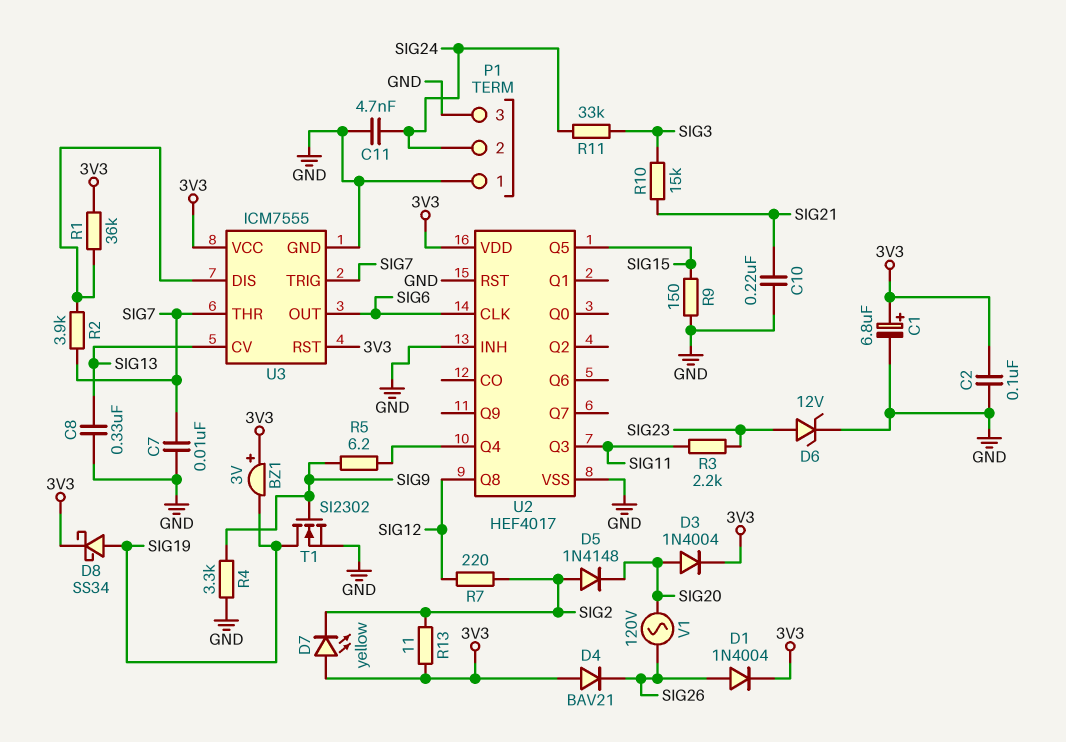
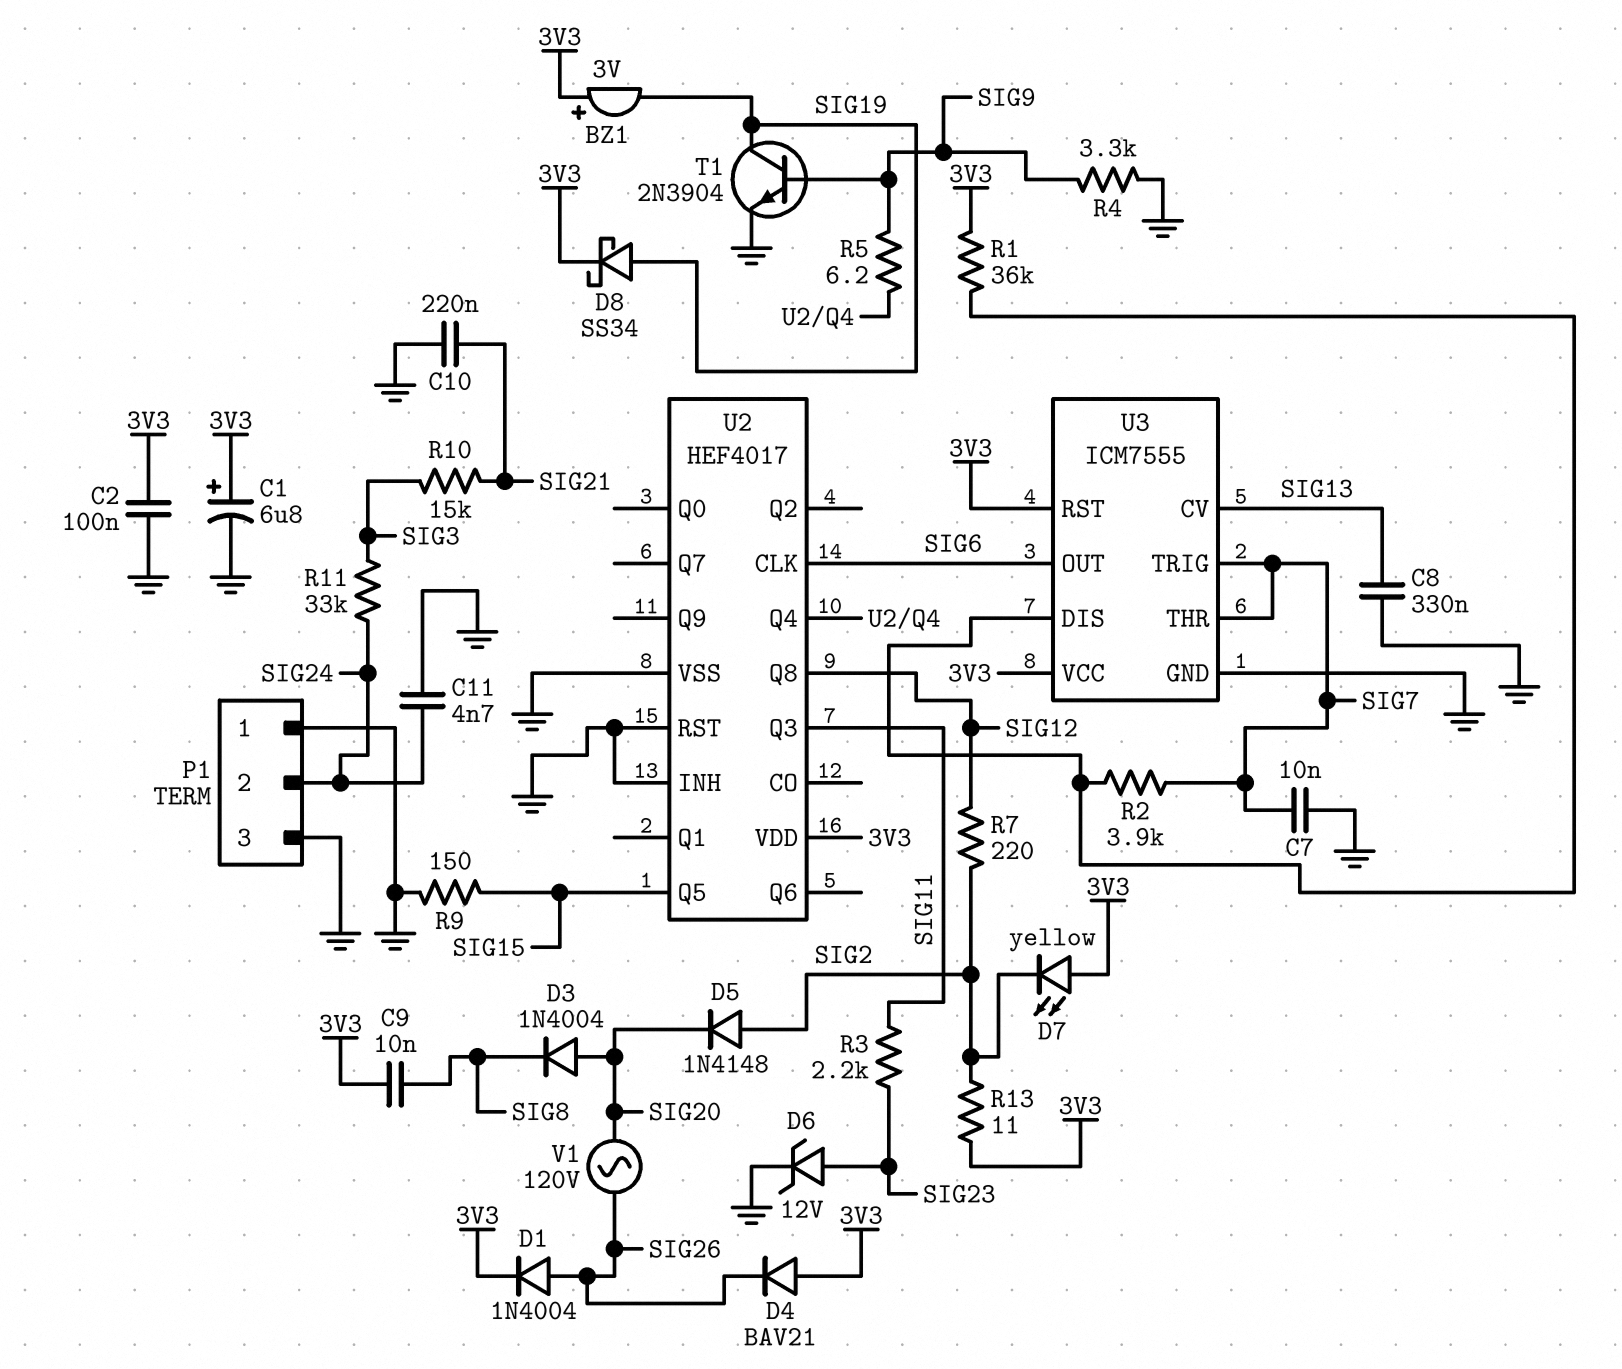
C9: none -> 10nF (3V3, SIG8)
D3: diode 1N4004 (A SIG20, K 3V3) -> diode 1N4004 (A SIG20, K SIG8)
T1: NMOS SI2302 (G SIG9, D SIG19, S GND) -> NPN 2N3904 (B SIG9, C SIG19, E GND)

